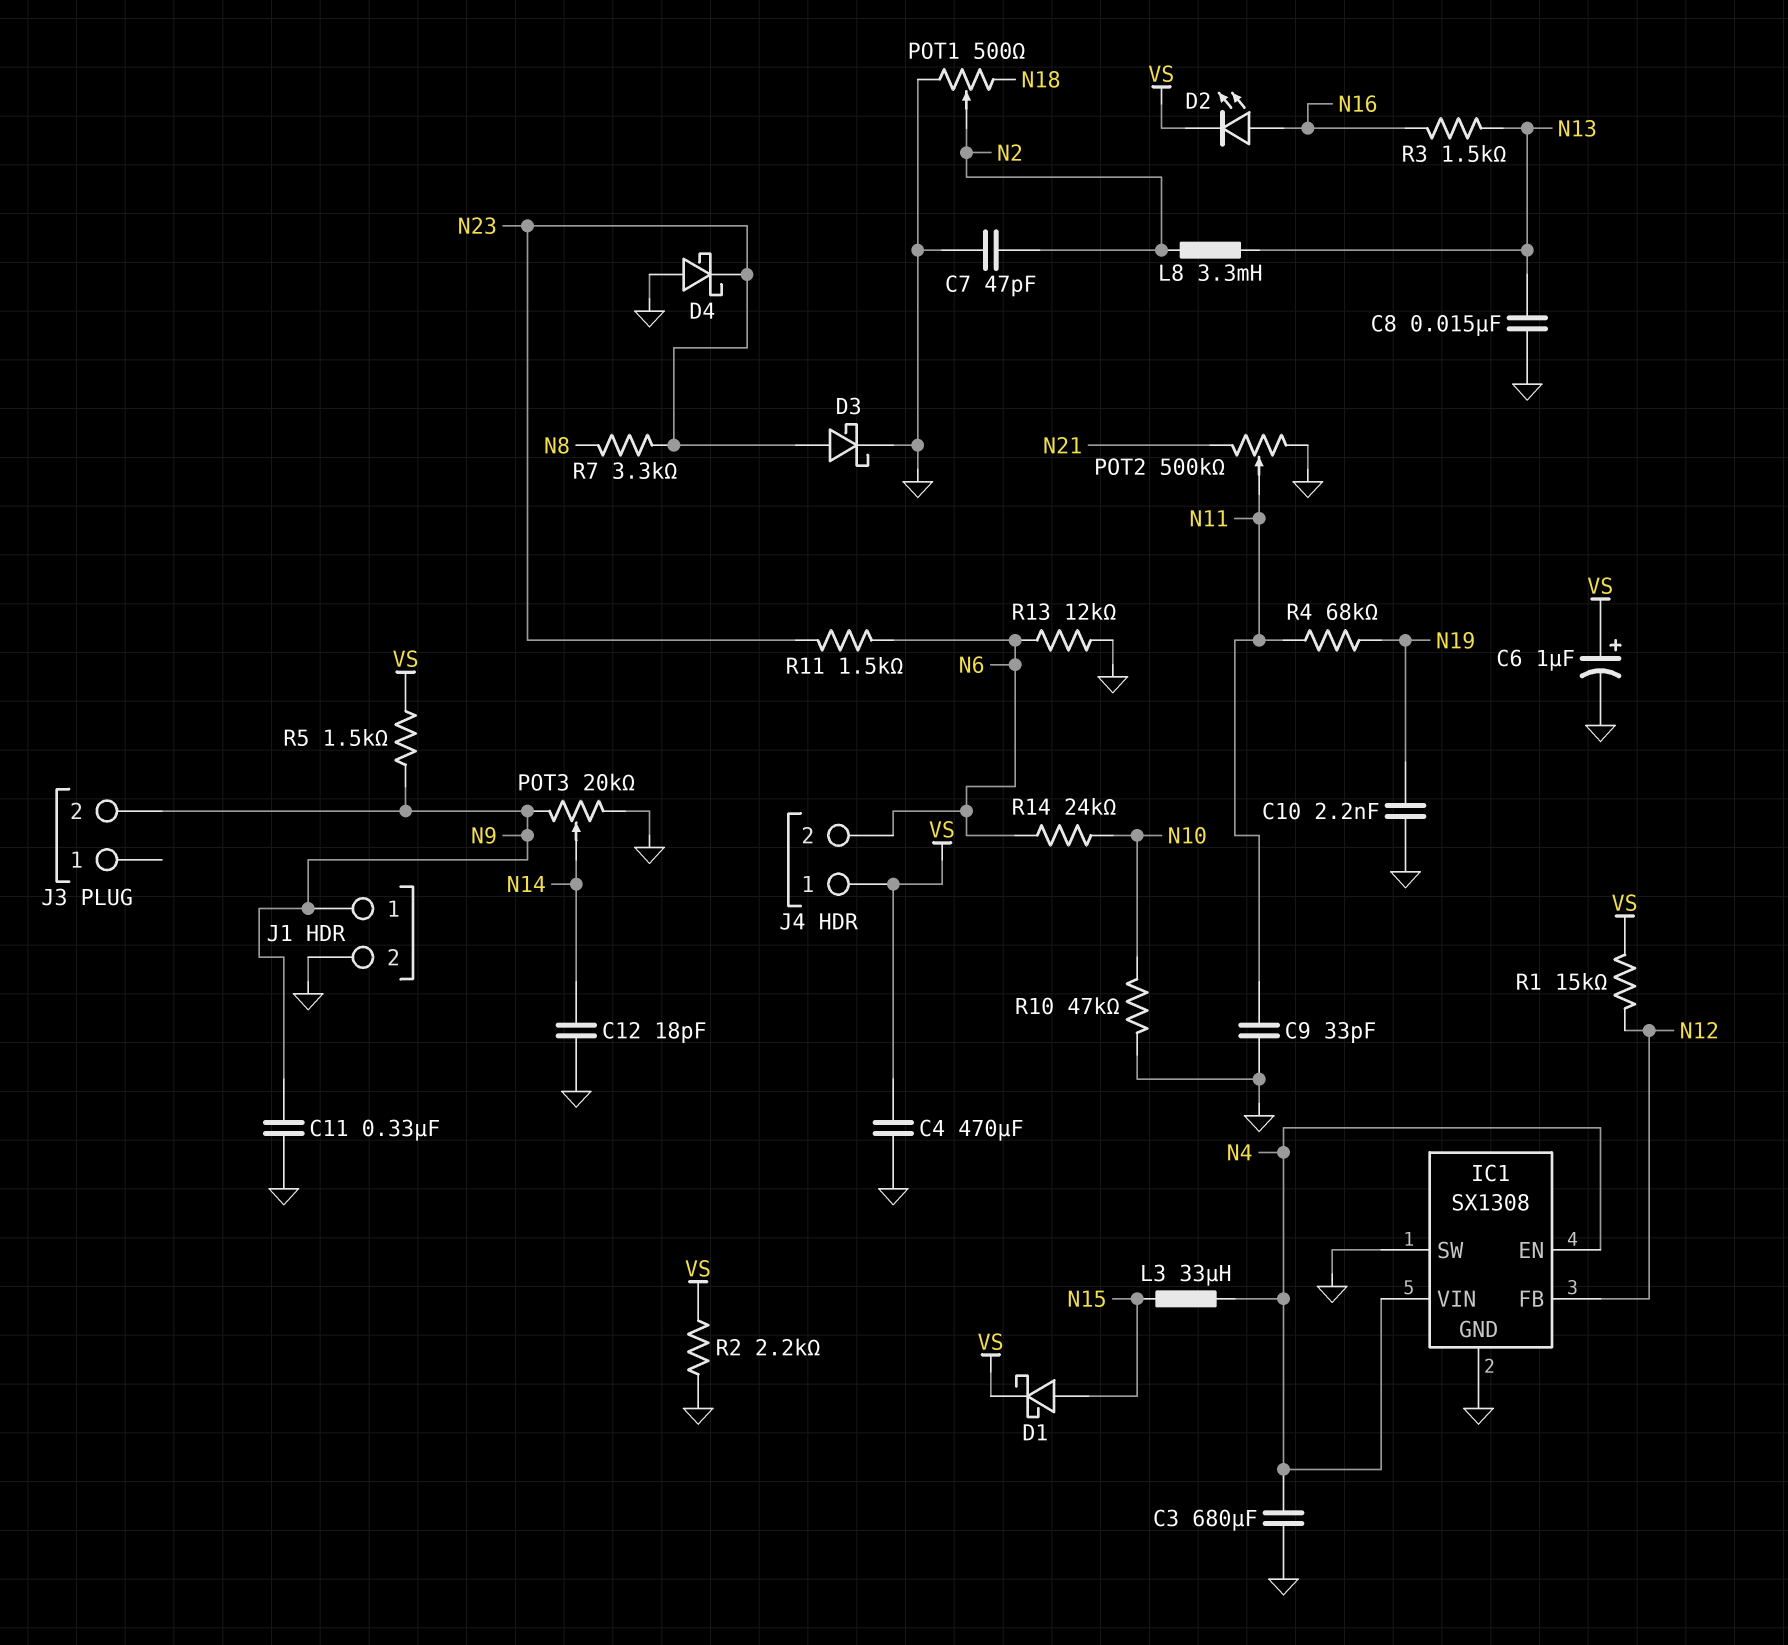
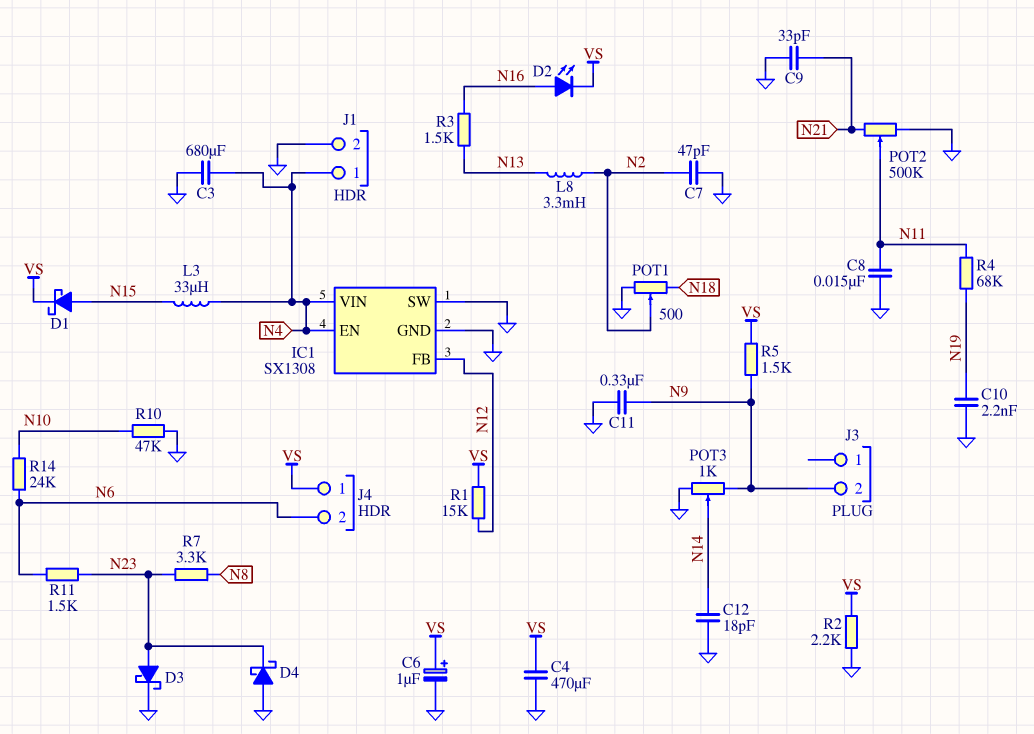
C8: 15nF (GND, N13) -> 15nF (GND, N11)
C9: 33pF (GND, N11) -> 33pF (GND, N21)
J1 pin 1: N9 -> N4
POT3: 20k (GND, N9, wiper N14) -> 1k (GND, N9, wiper N14)
R13: 12k (GND, N6) -> none

